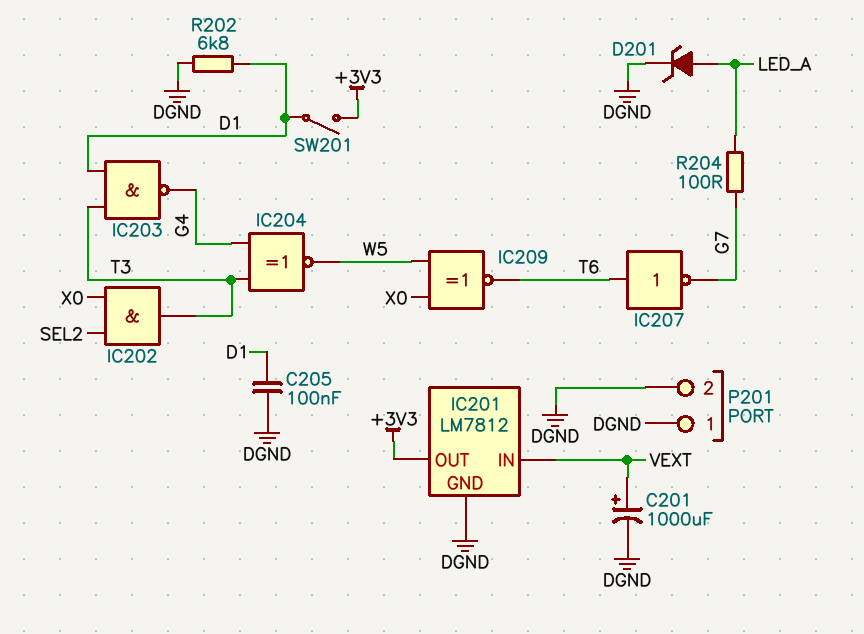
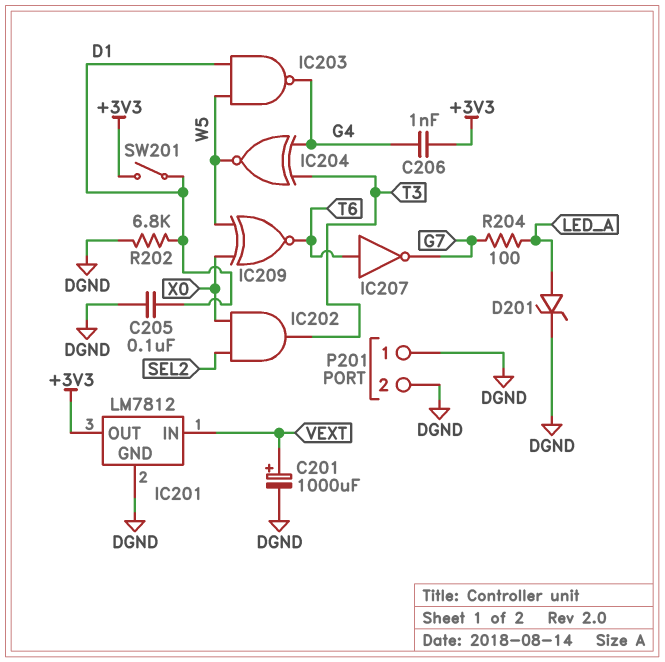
C206: none -> 1nF (+3V3, G4)
IC203: NAND (in D1, in T3, out G4) -> NAND (in D1, in W5, out G4)

